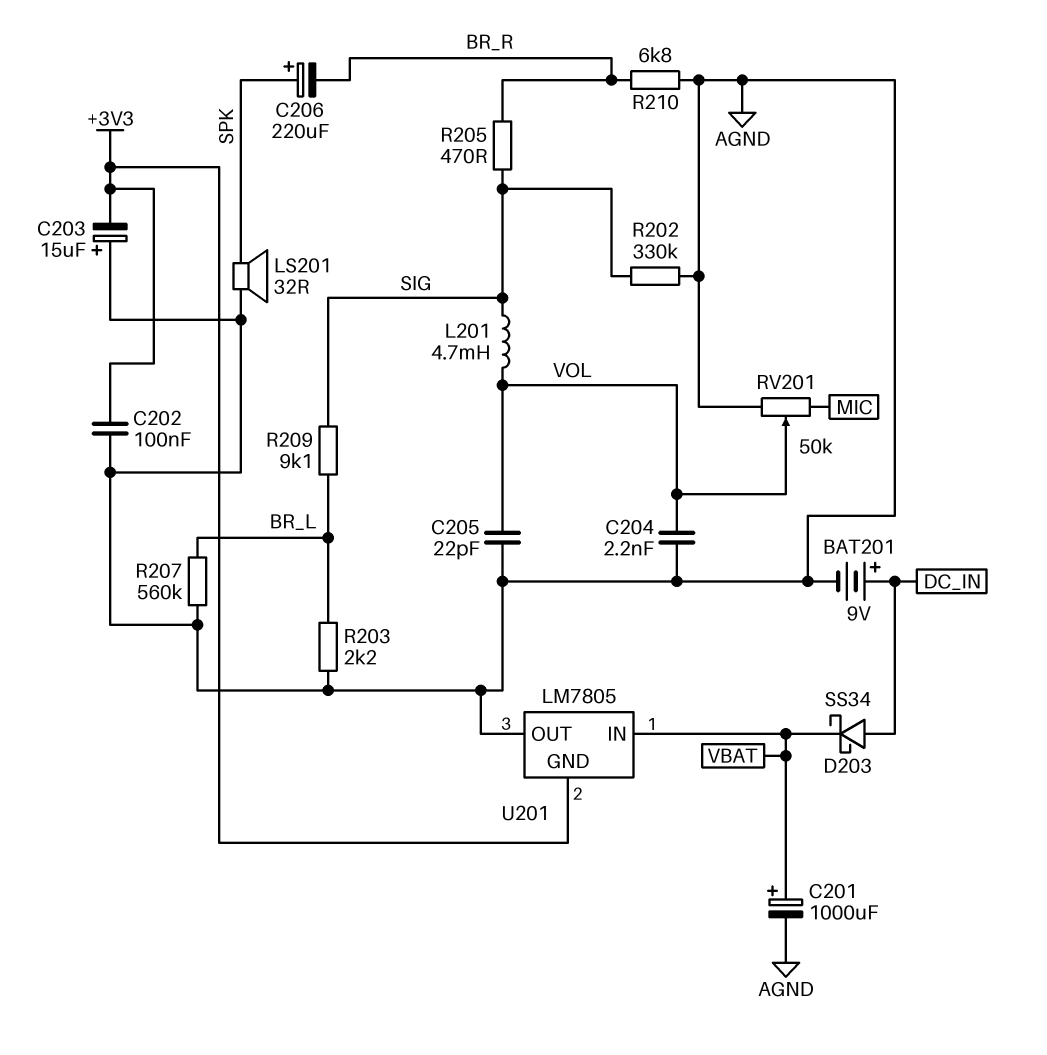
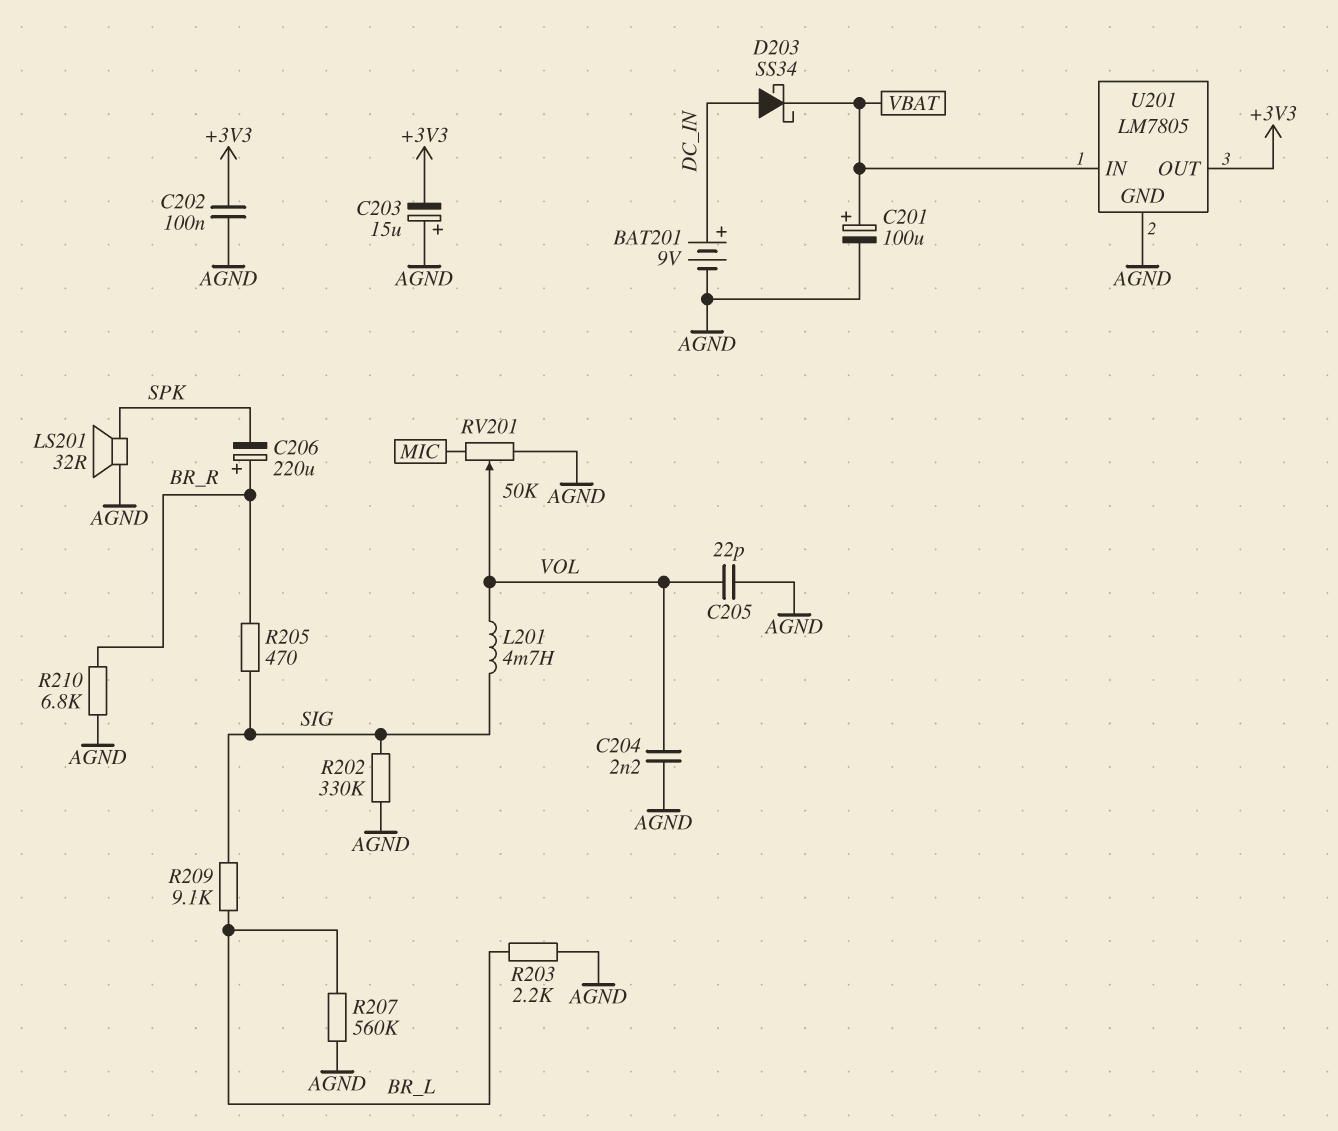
C201: 1000uF (plus VBAT, minus AGND) -> 100uF (plus VBAT, minus AGND)
C206: 220uF (plus SPK, minus BR_R) -> 220uF (plus BR_R, minus SPK)
U201 pin GND: +3V3 -> AGND
U201 pin OUT: AGND -> +3V3

